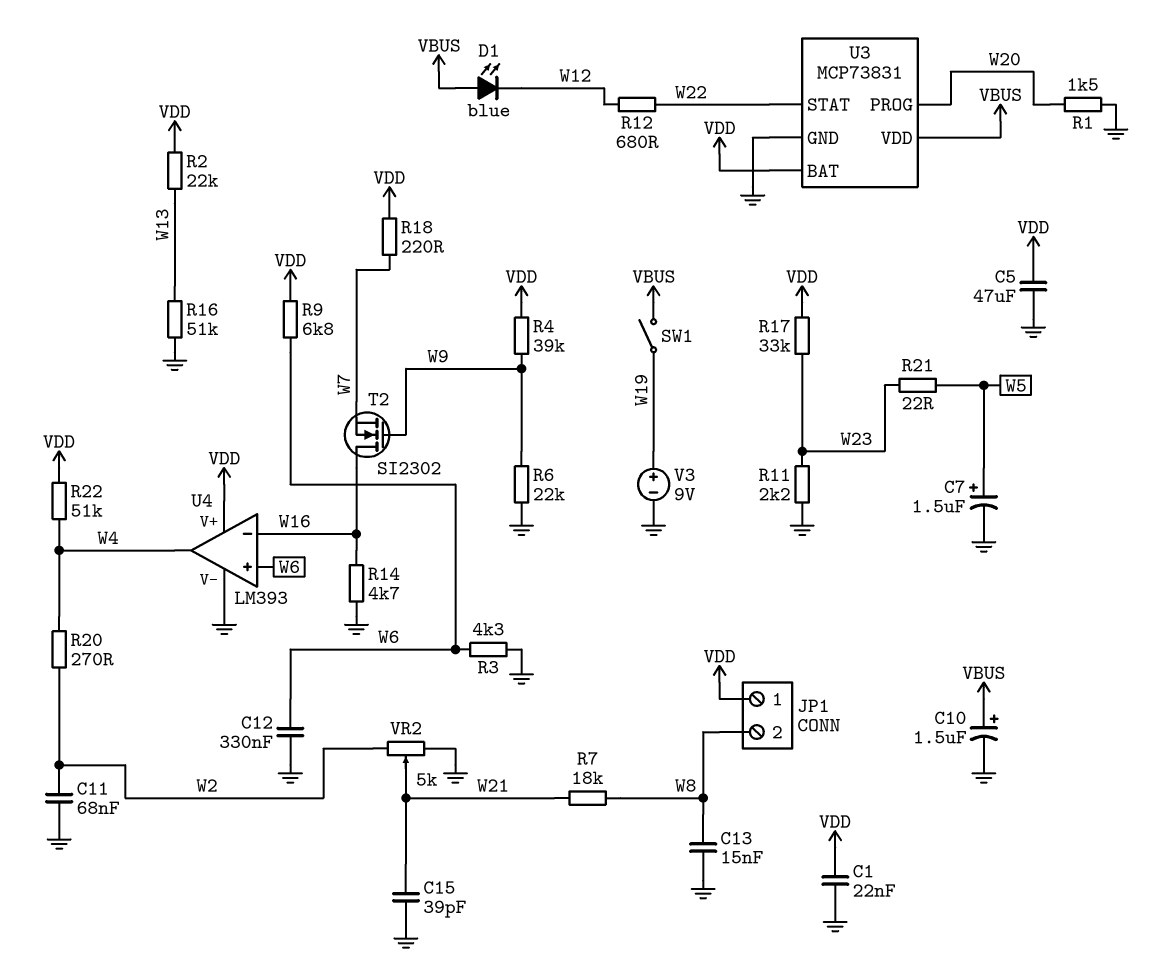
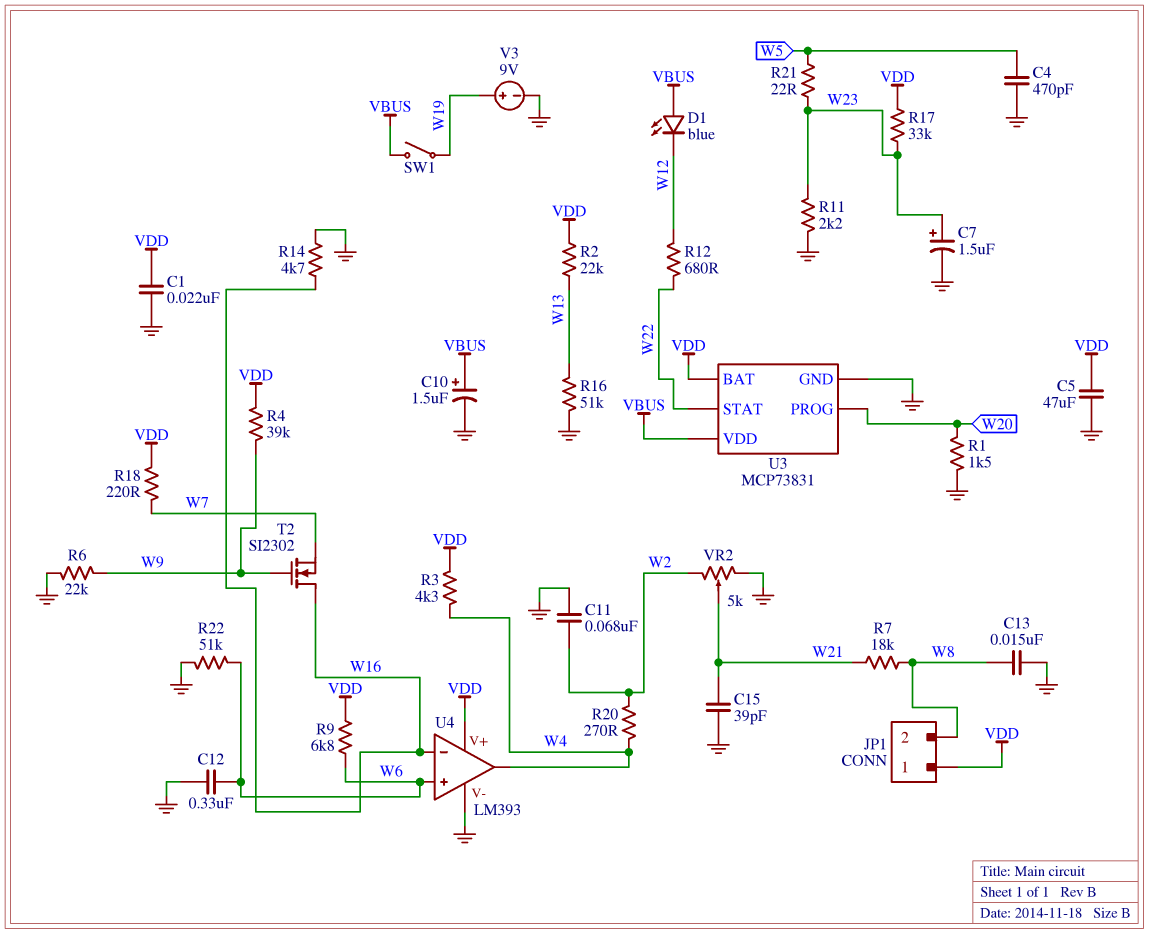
C4: none -> 470pF (GND, W5)
C7: 1.5uF (plus W5, minus GND) -> 1.5uF (plus W23, minus GND)
R3: 4.3k (GND, W6) -> 4.3k (VDD, W4)
R22: 51k (VDD, W4) -> 51k (GND, W6)

